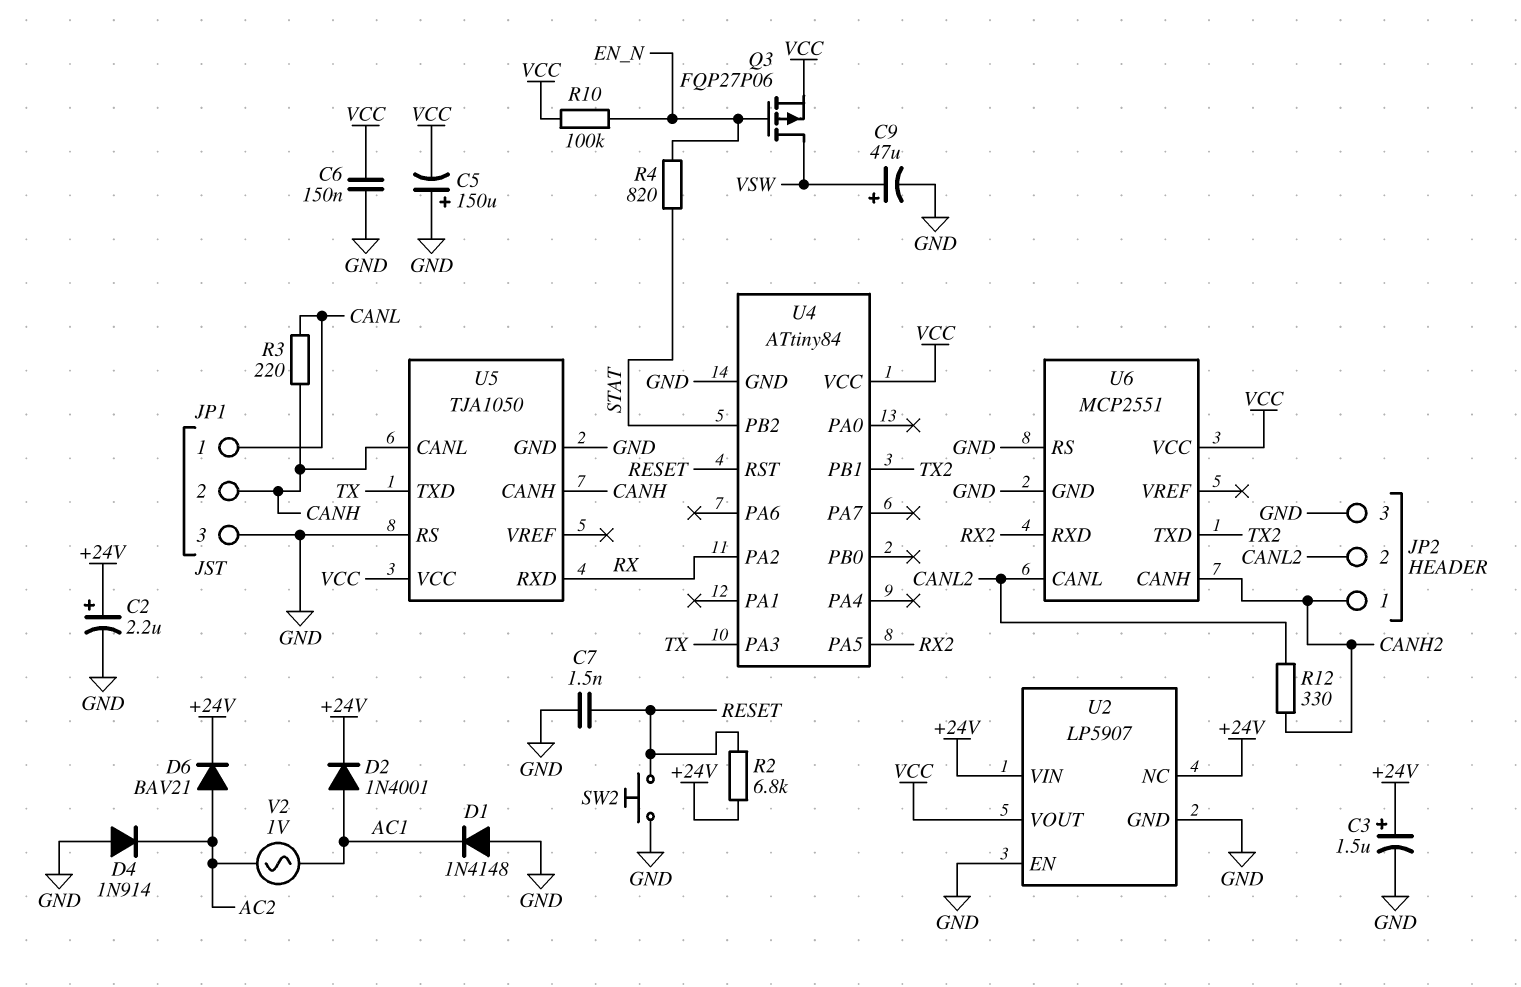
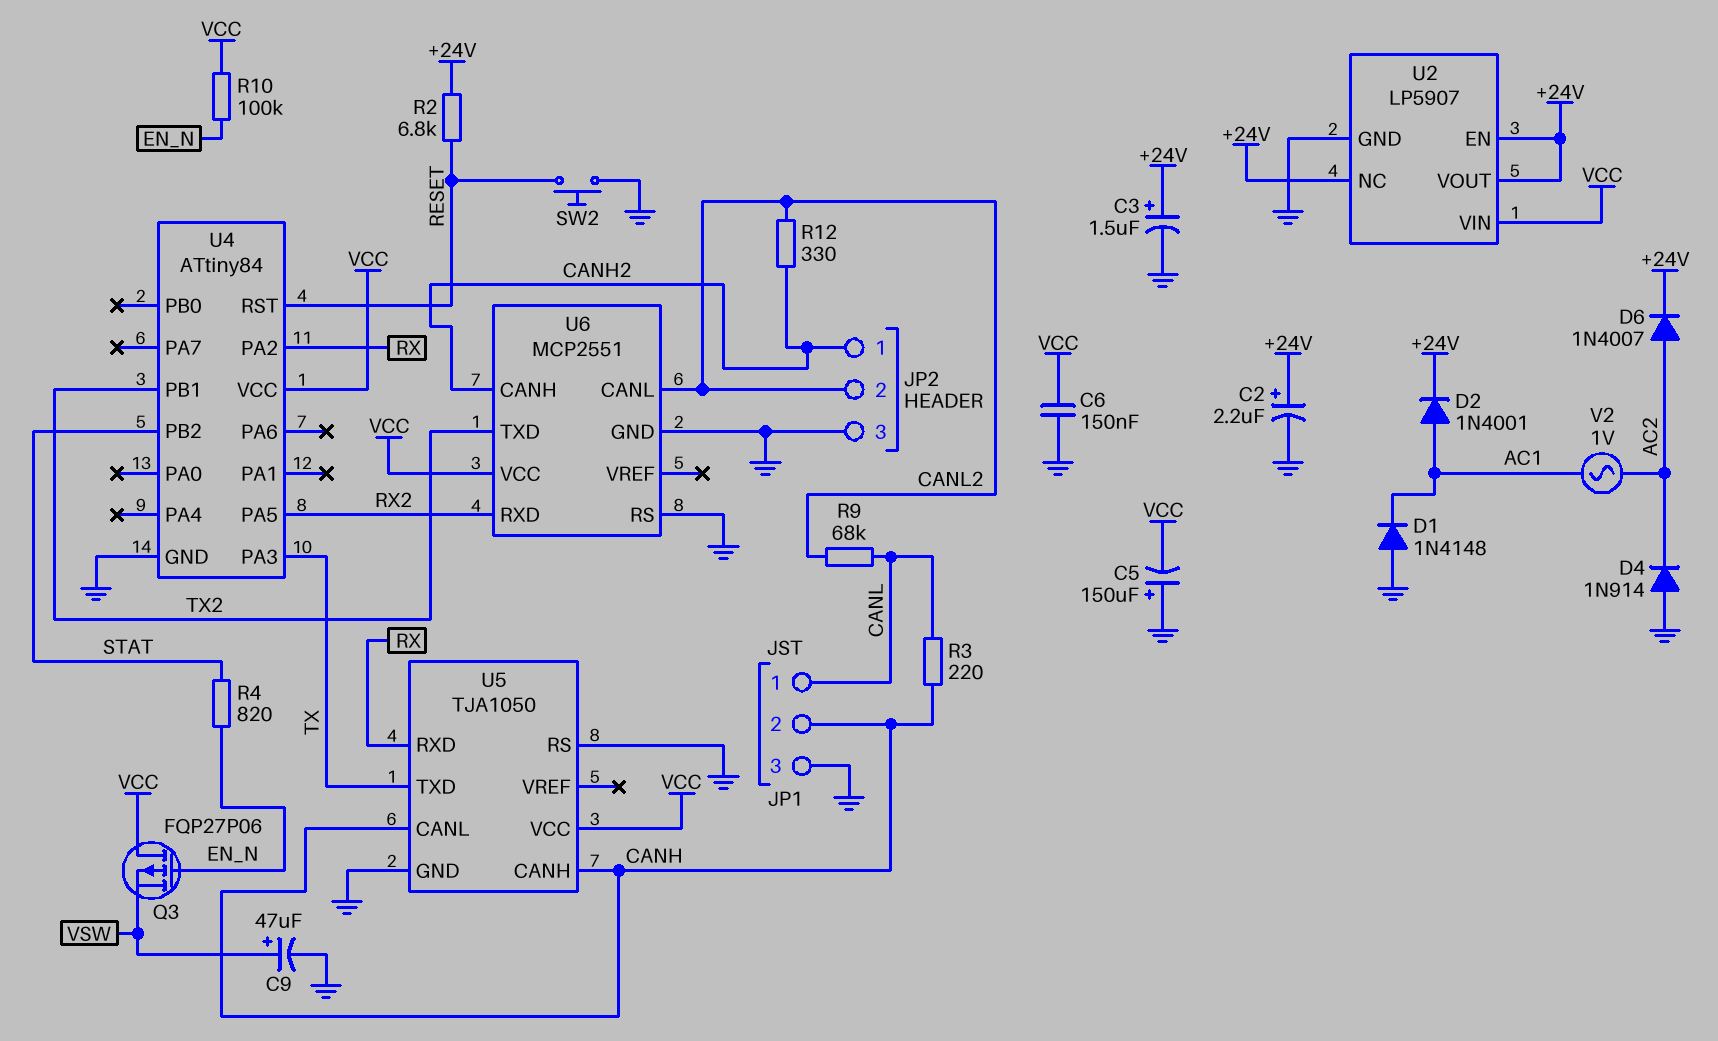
C7: 1.5nF (GND, RESET) -> none
D6: diode BAV21 (A AC2, K +24V) -> diode 1N4007 (A AC2, K +24V)
Q3: PMOS FQP27P06 (G EN_N, D VSW, S VCC) -> PMOS FQP27P06 (G EN_N, D VCC, S VSW)
R9: none -> 68k (CANL, CANL2)
U2 pin EN: GND -> +24V
U2 pin VIN: +24V -> VCC
U2 pin VOUT: VCC -> +24V

